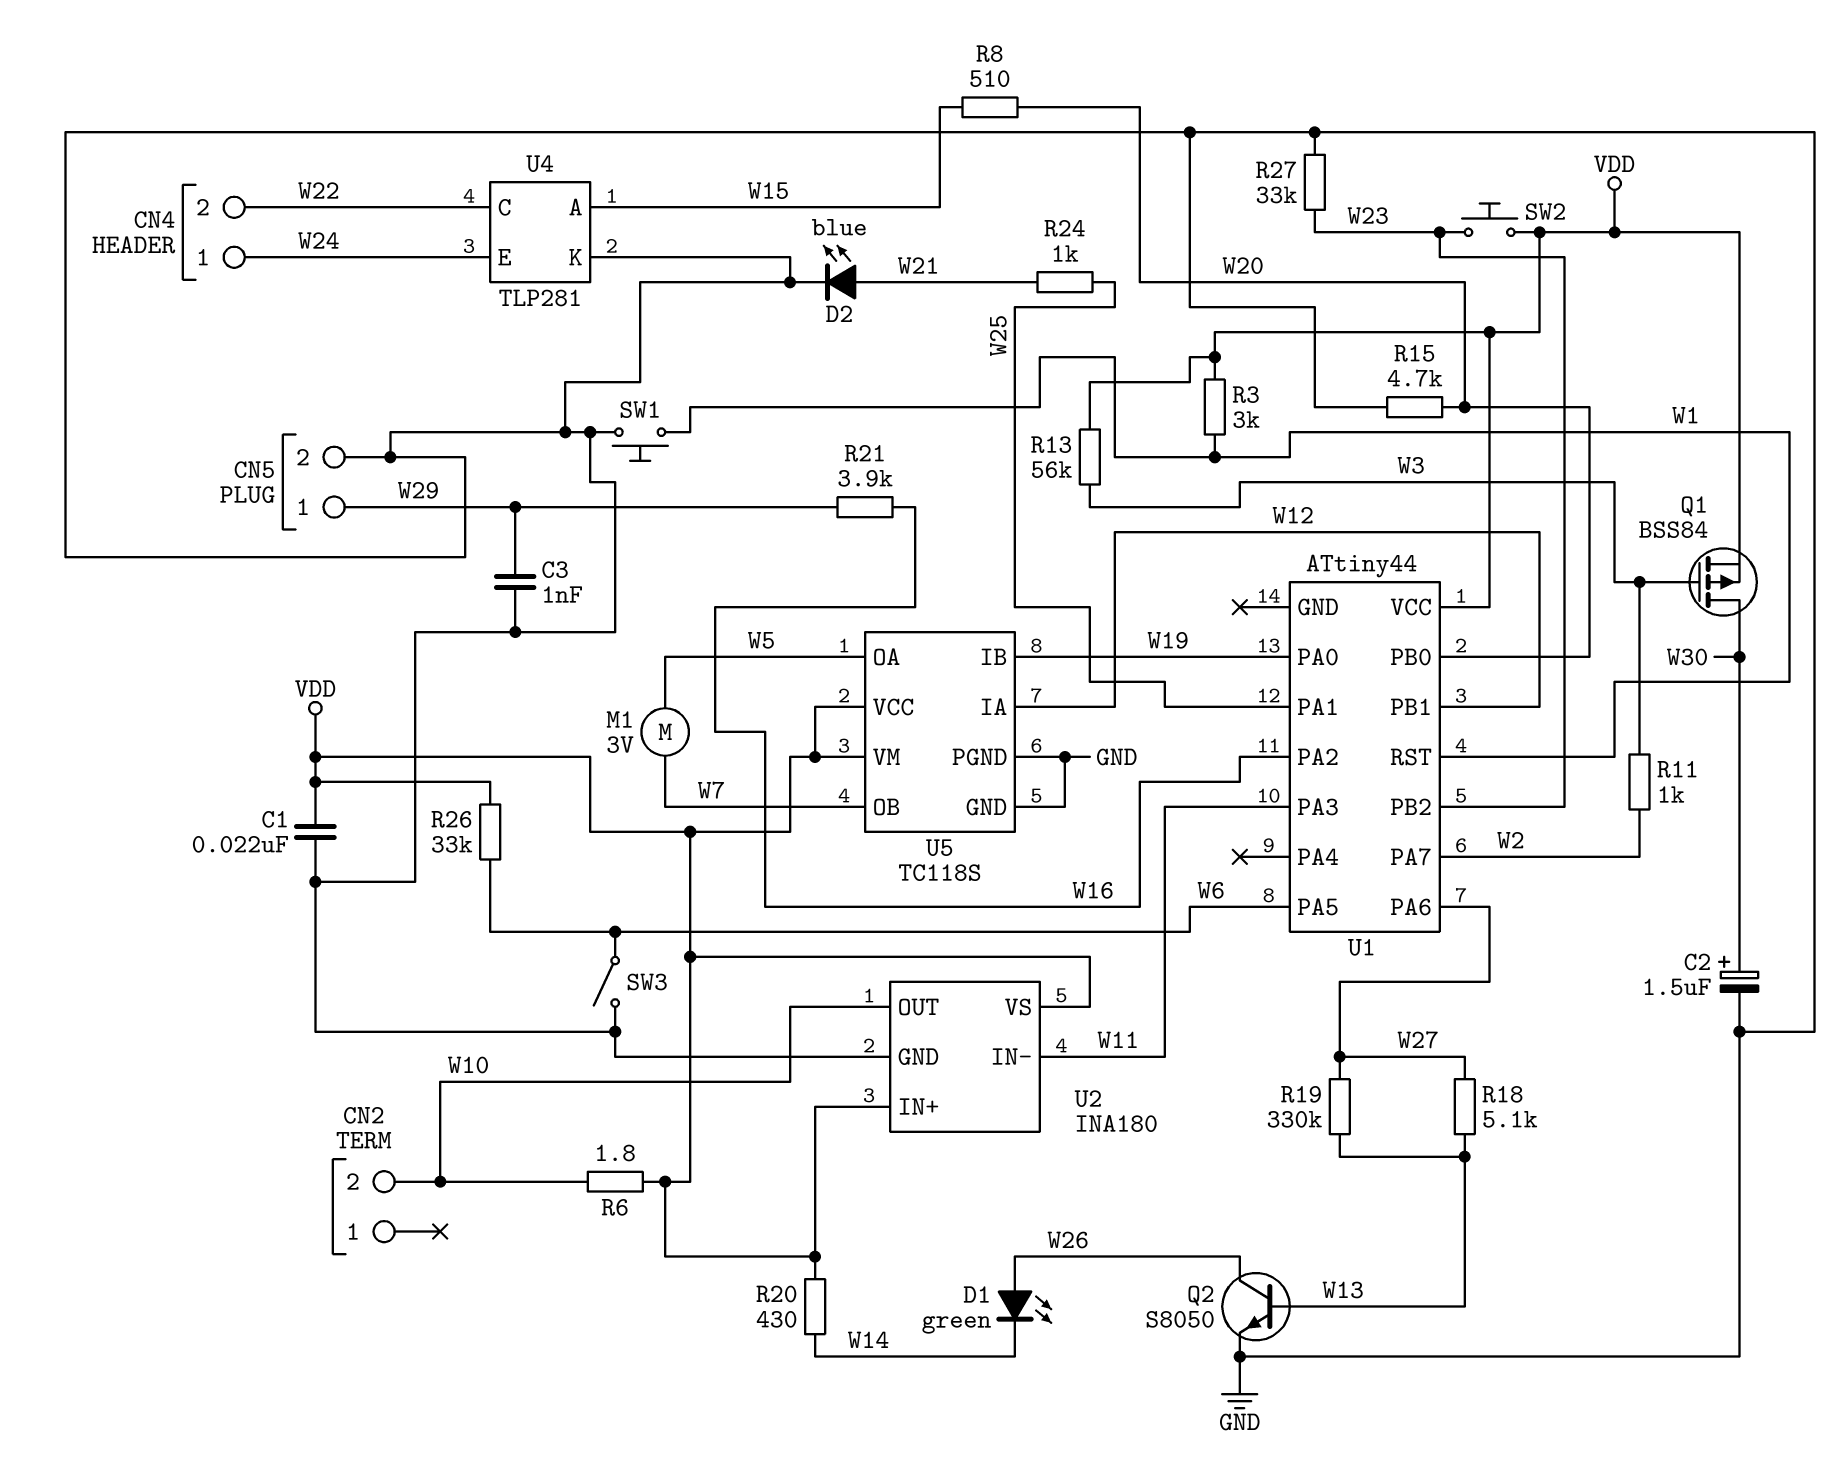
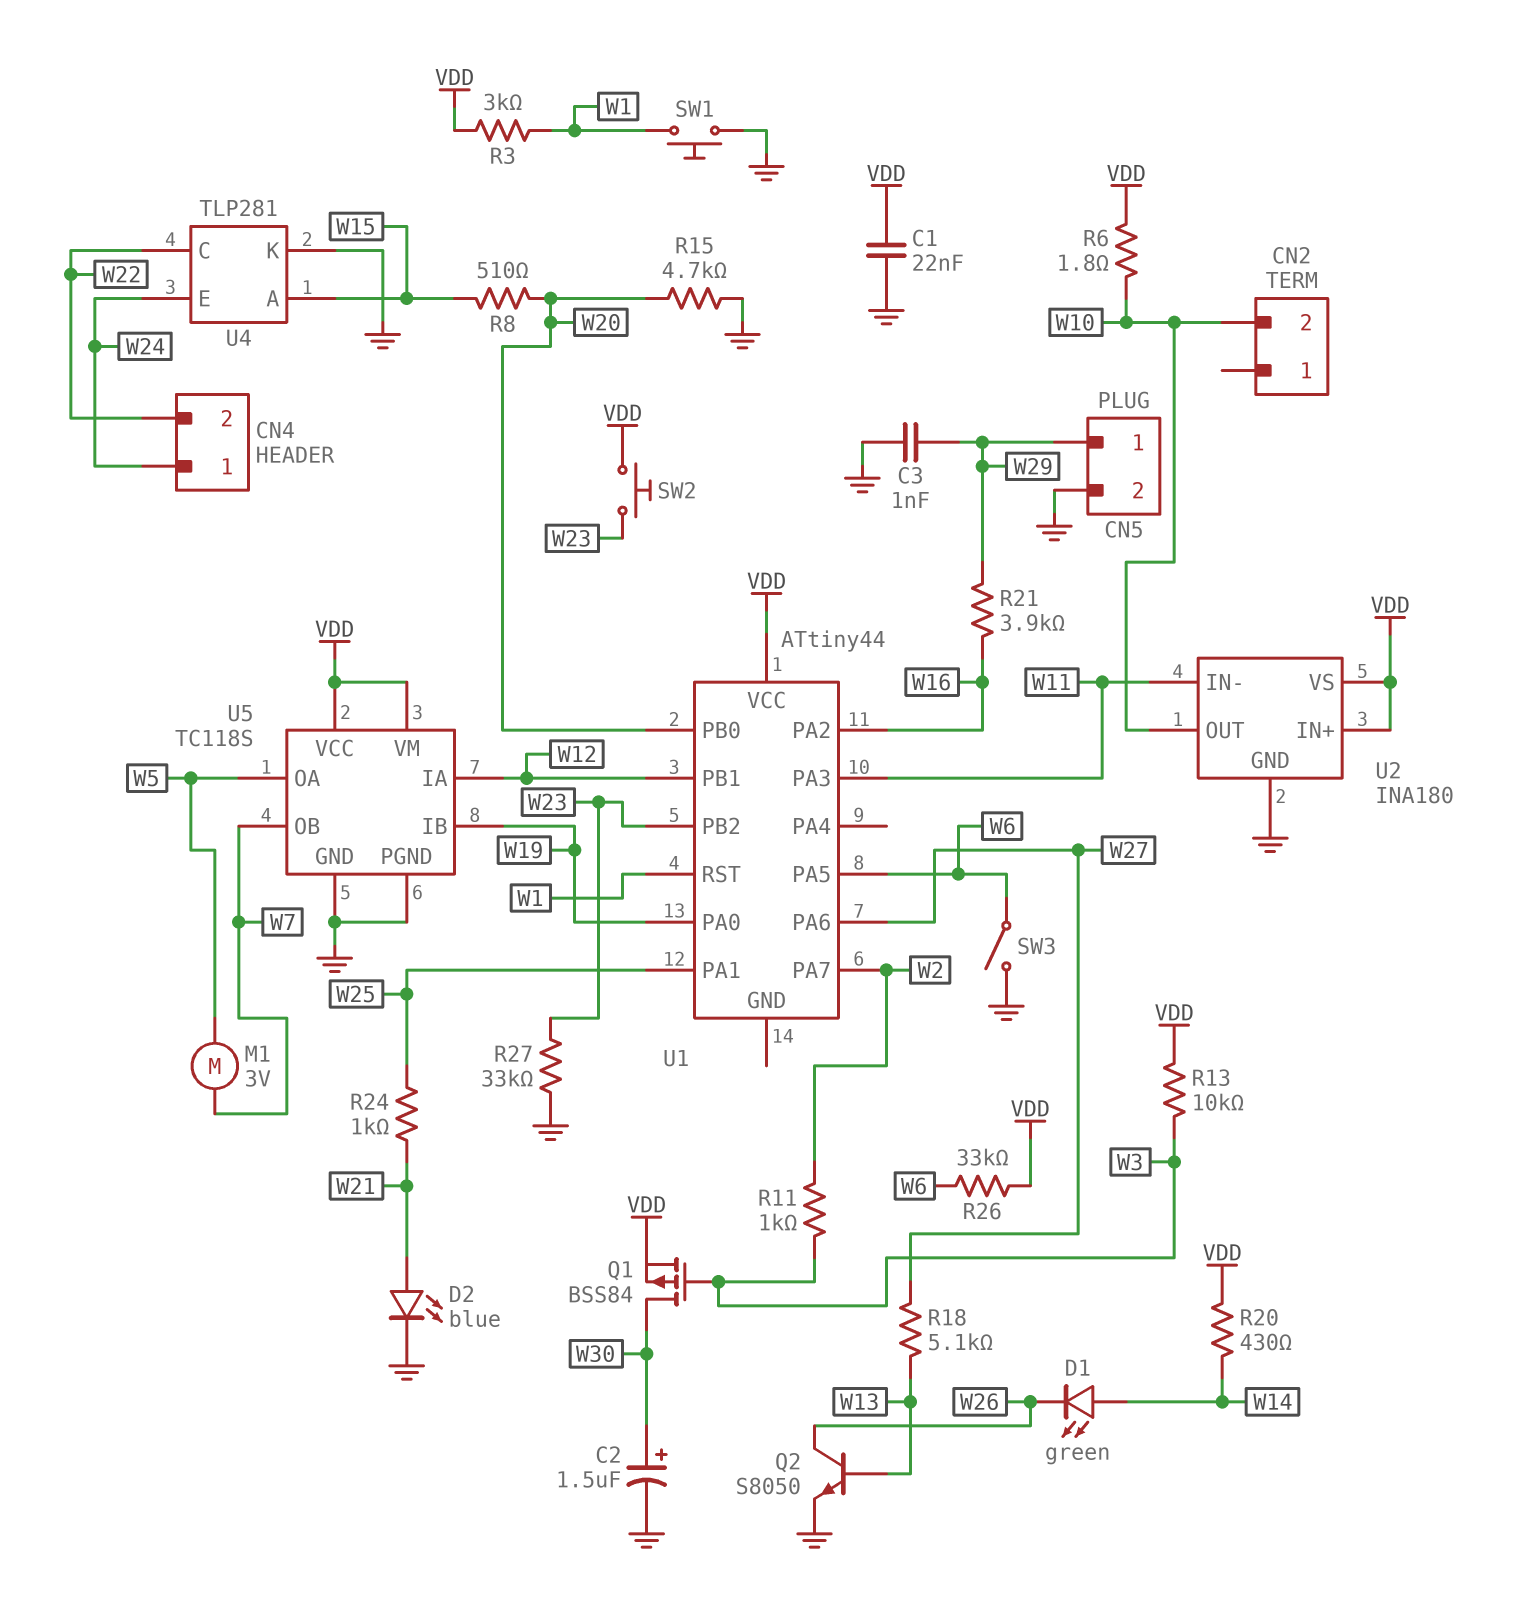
D1: LED green (A W26, K W14) -> LED green (A W14, K W26)
R13: 56k (VDD, W3) -> 10k (VDD, W3)
R19: 330k (W13, W27) -> none

